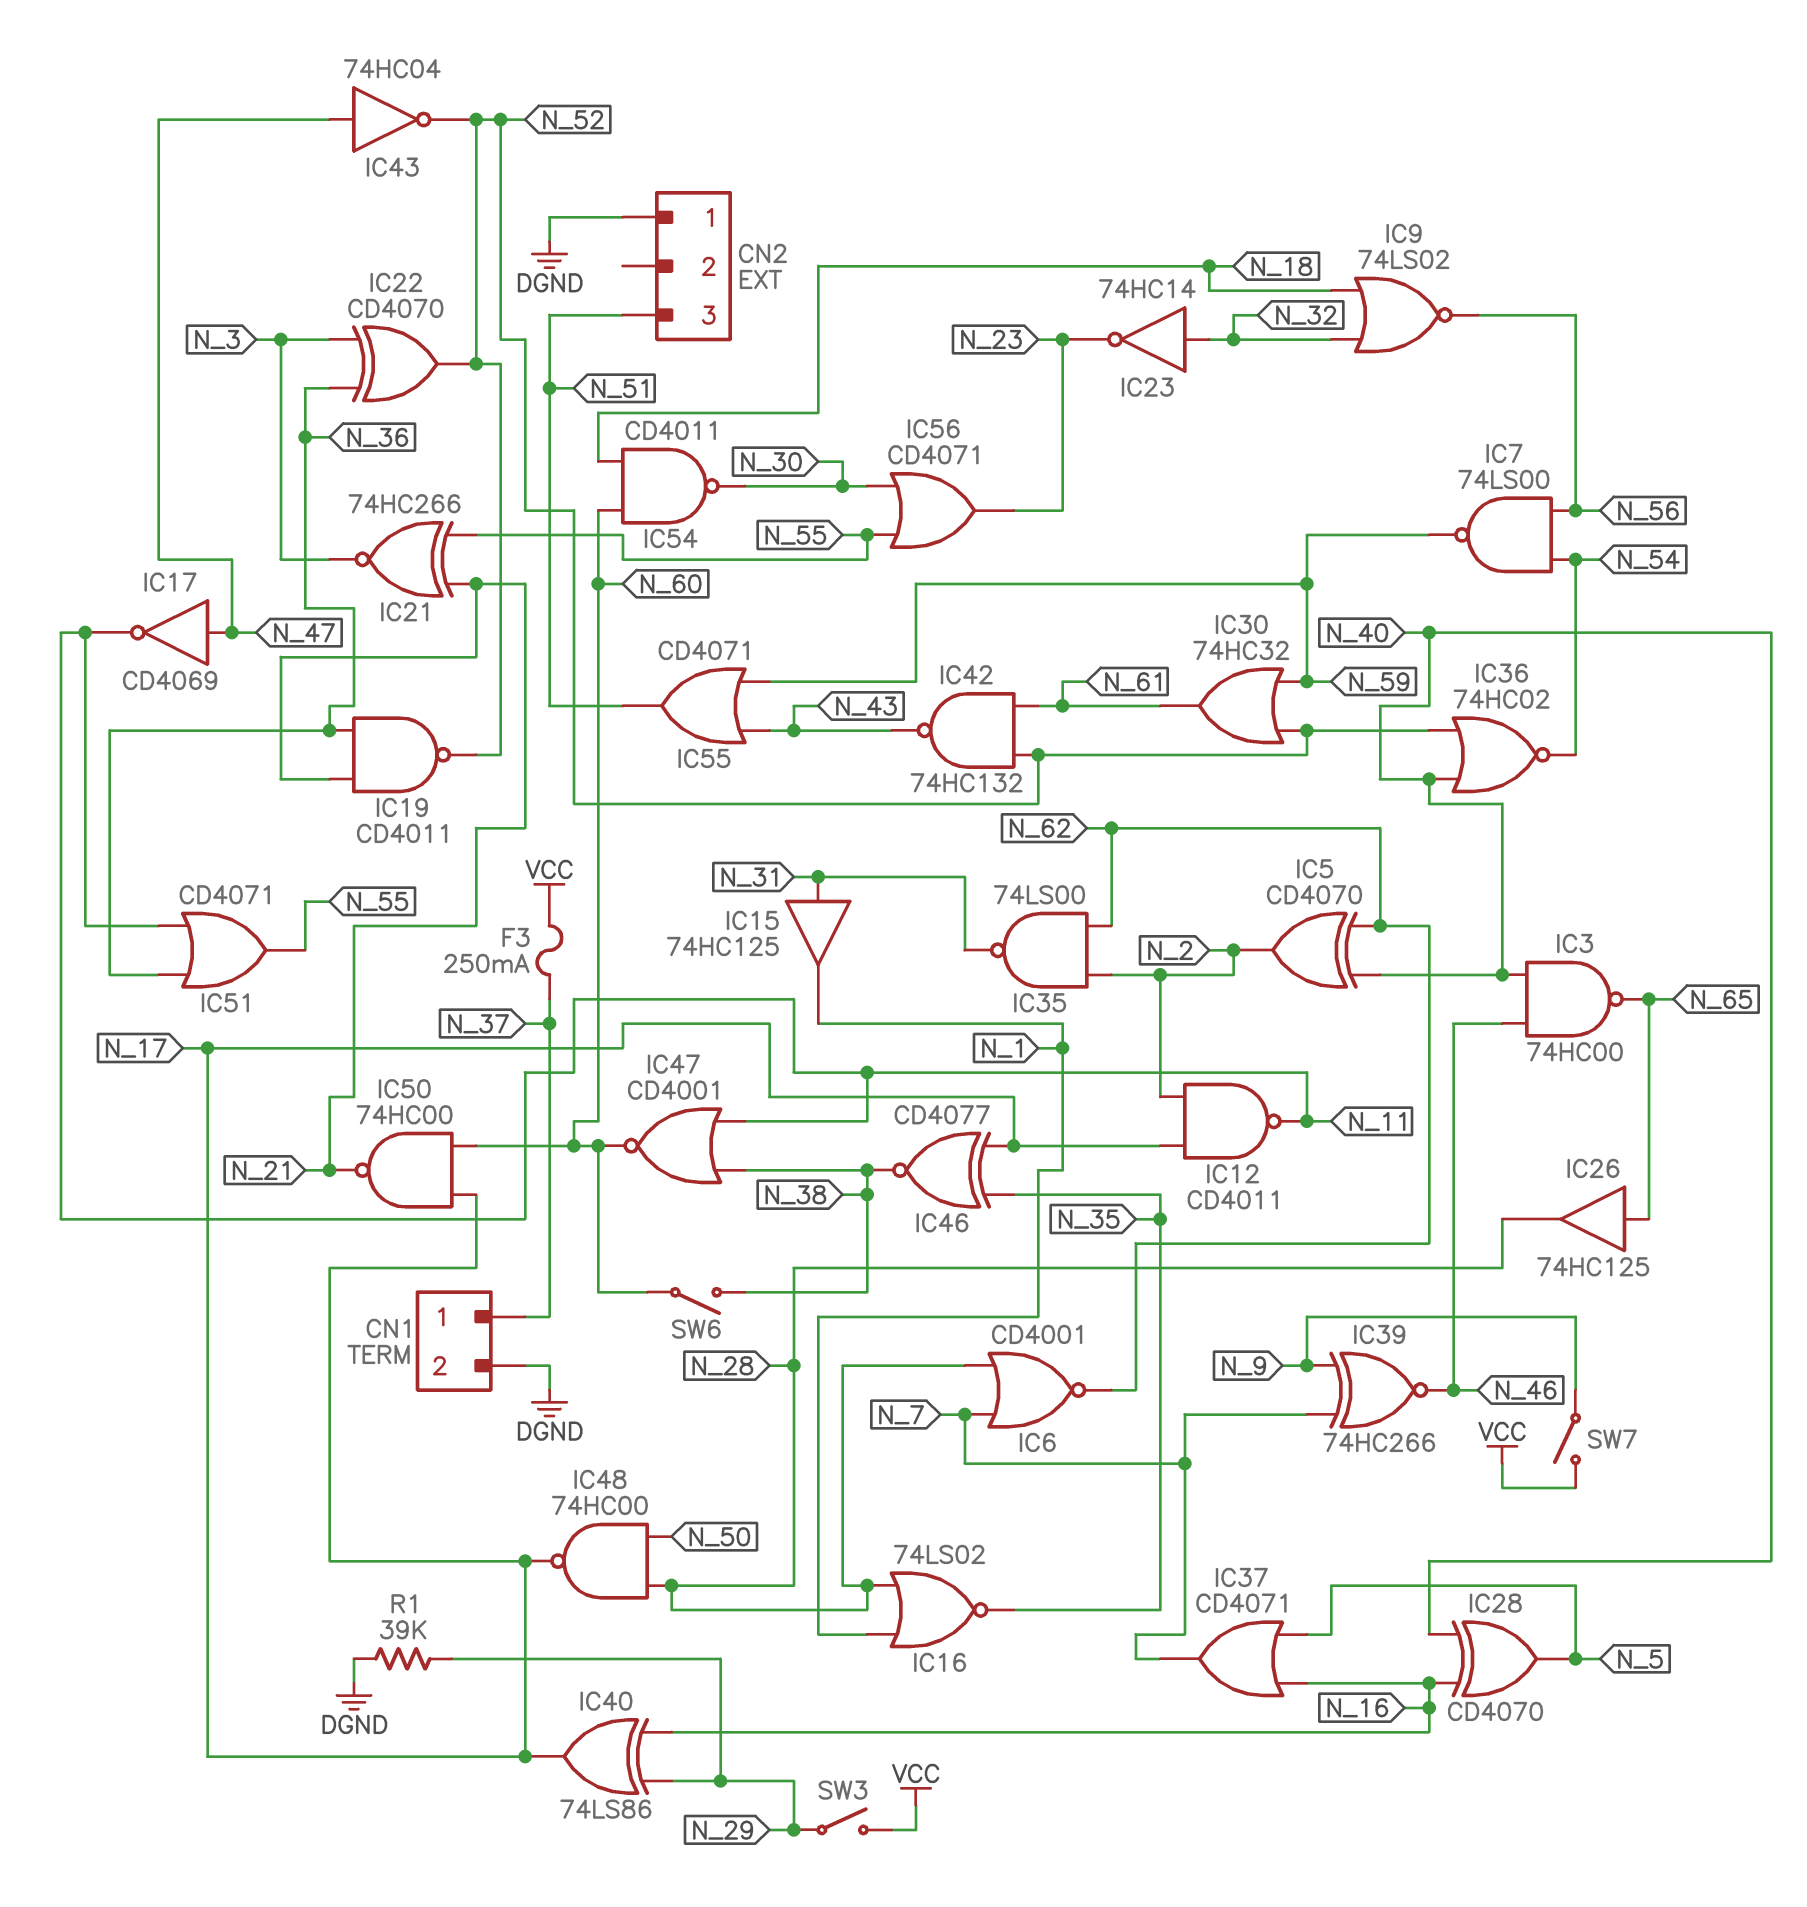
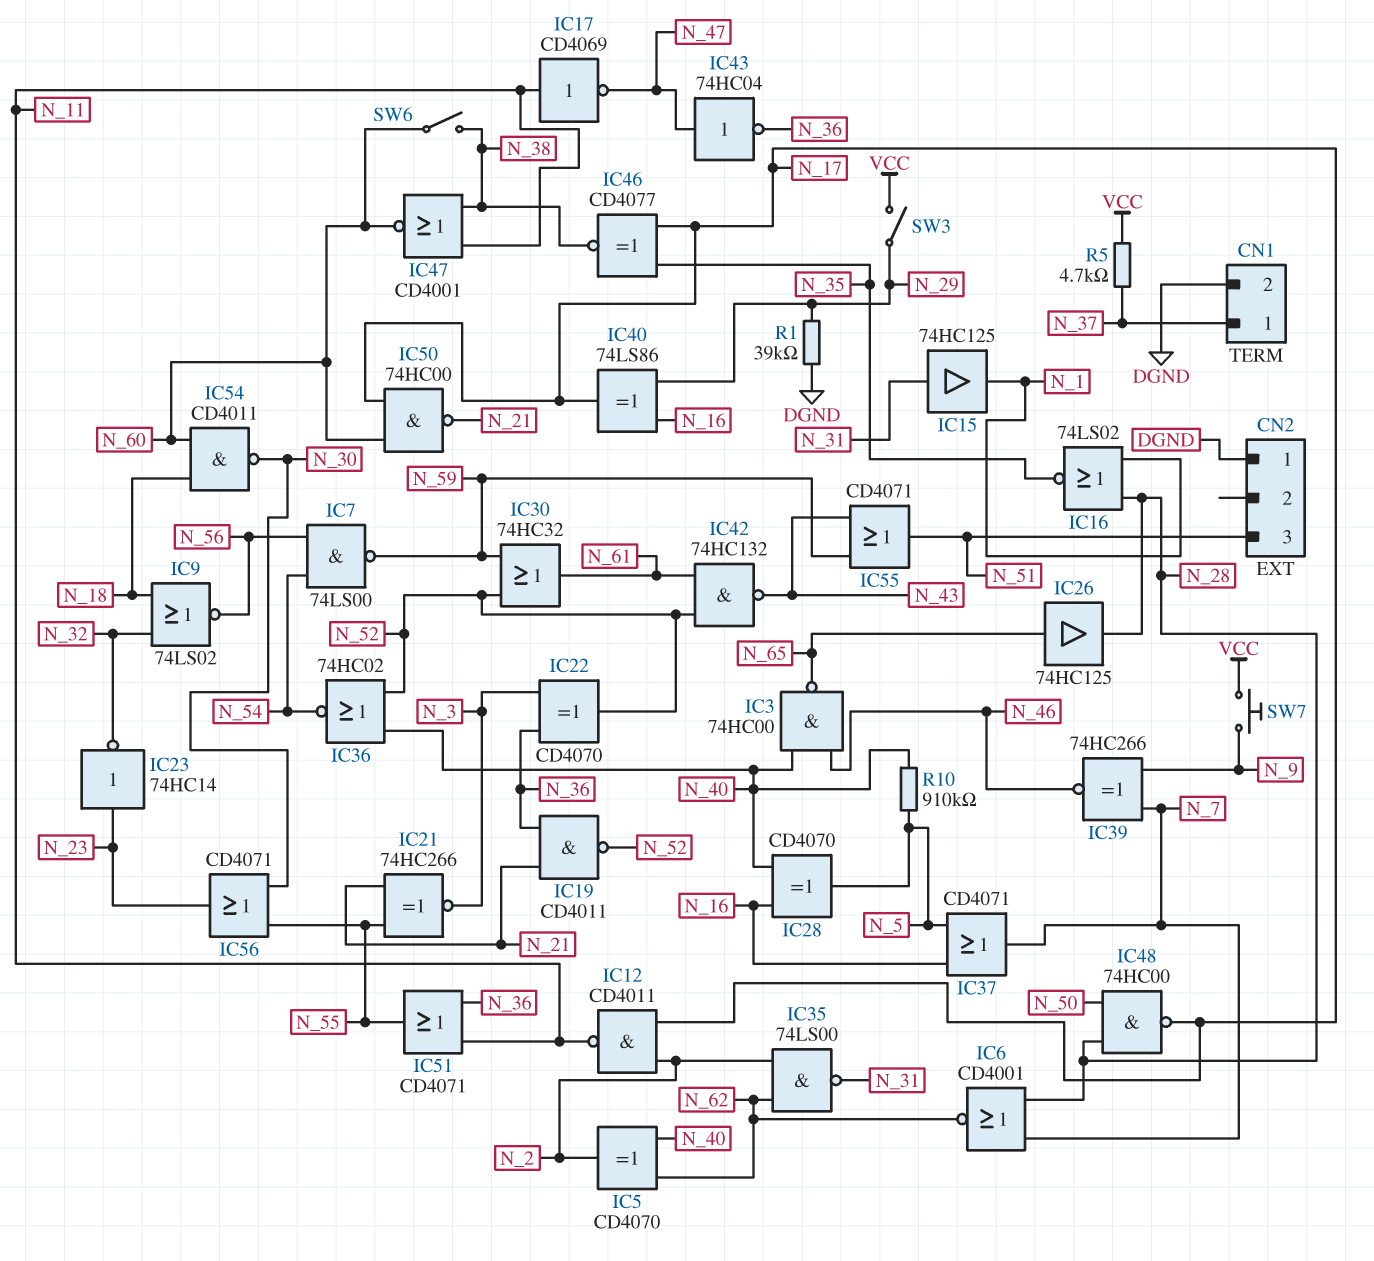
F3: 250mA (N_37, VCC) -> none
IC17: NOT CD4069 (in N_47, out N_11) -> NOT CD4069 (in N_11, out N_47)
IC23: NOT 74HC14 (in N_32, out N_23) -> NOT 74HC14 (in N_23, out N_32)
IC43: NOT 74HC04 (in N_47, out N_52) -> NOT 74HC04 (in N_47, out N_36)
R5: none -> 4.7k (N_37, VCC)
R10: none -> 910k (N_5, N_40)
SW7: switch (N_9, VCC) -> button (N_9, VCC)

